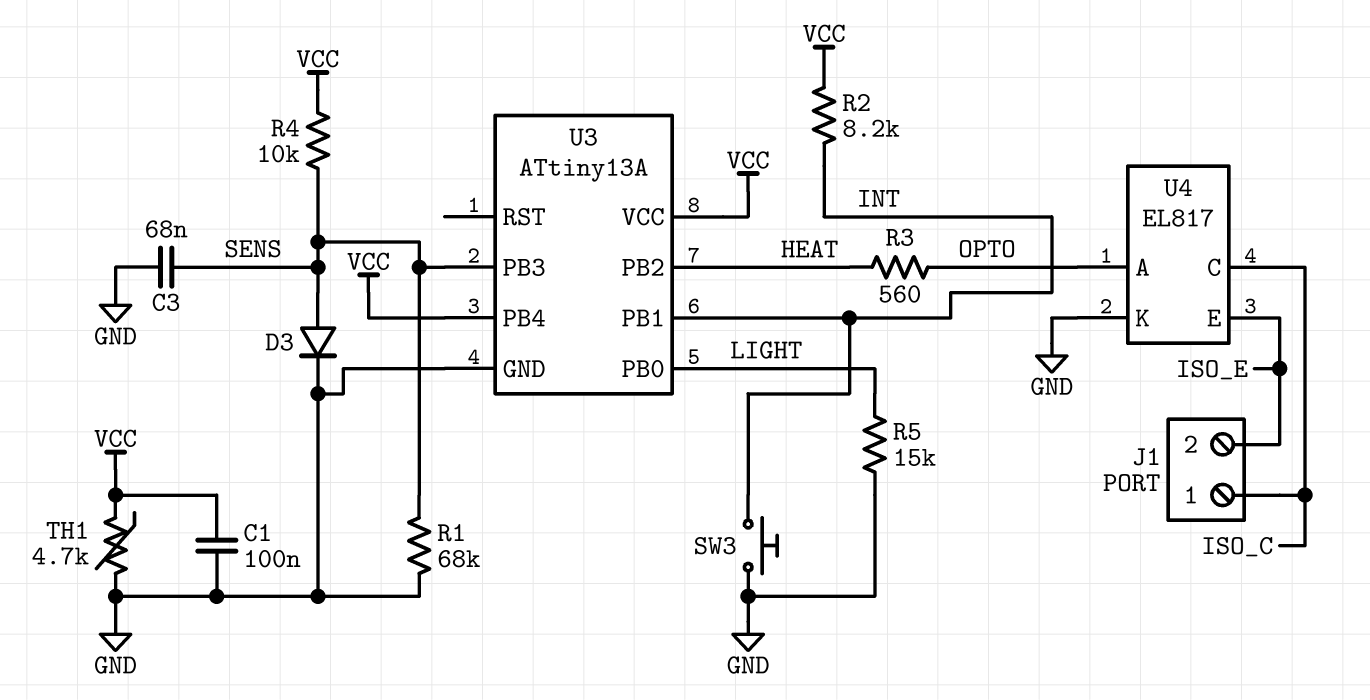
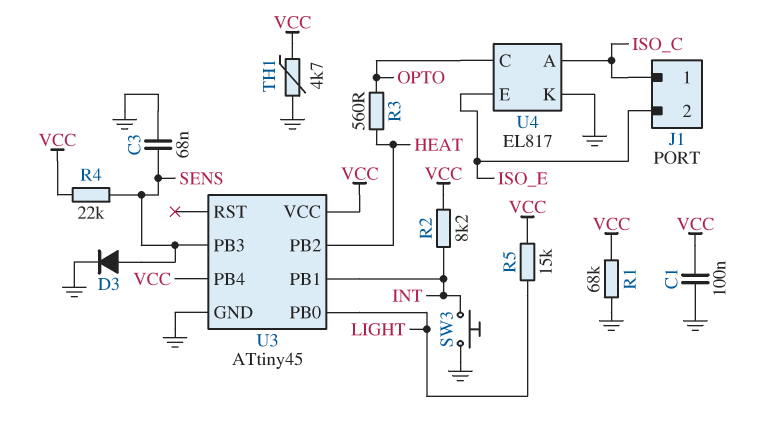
R1: 68k (GND, SENS) -> 68k (GND, VCC)
R4: 10k (SENS, VCC) -> 22k (SENS, VCC)
R5: 15k (GND, LIGHT) -> 15k (LIGHT, VCC)
U3: ATtiny13A -> ATtiny45
U4 pin A: OPTO -> ISO_C
U4 pin C: ISO_C -> OPTO

